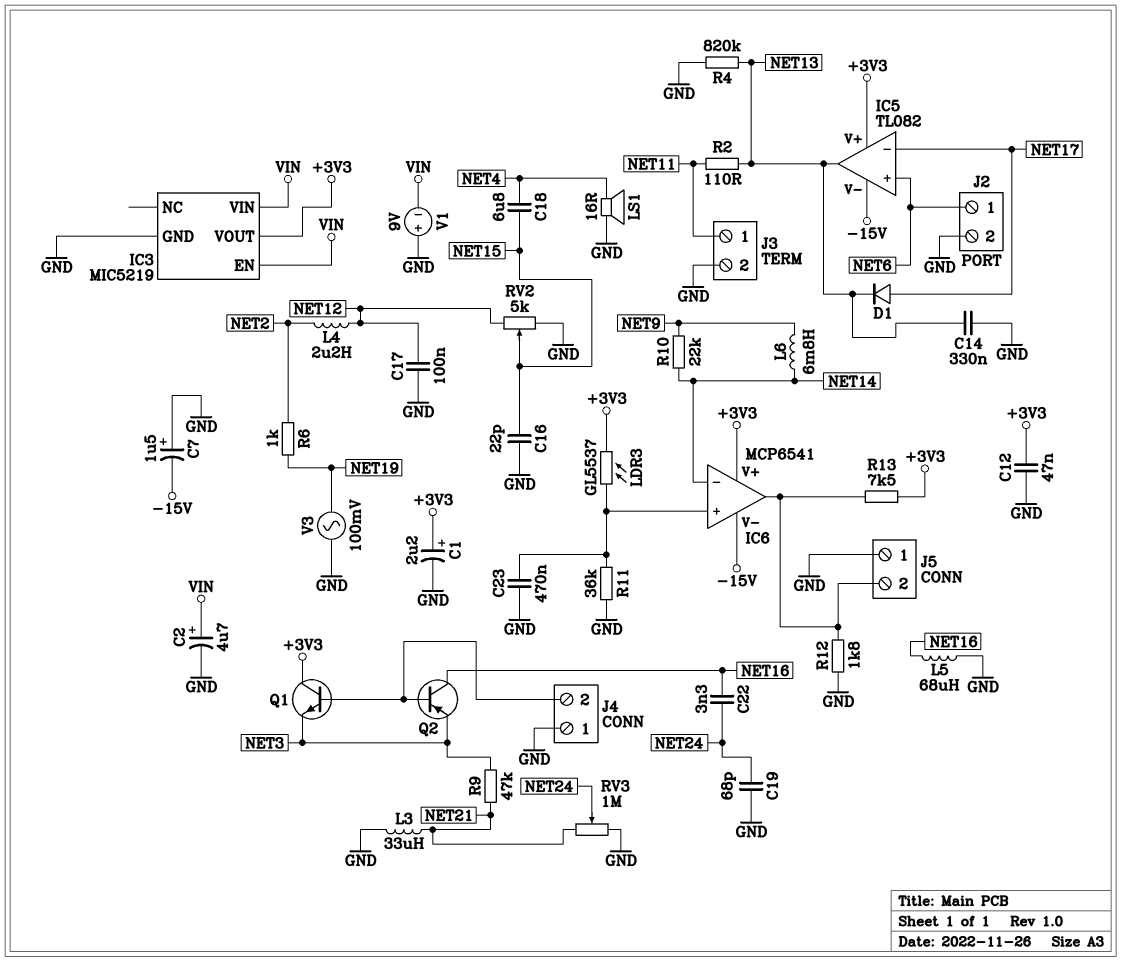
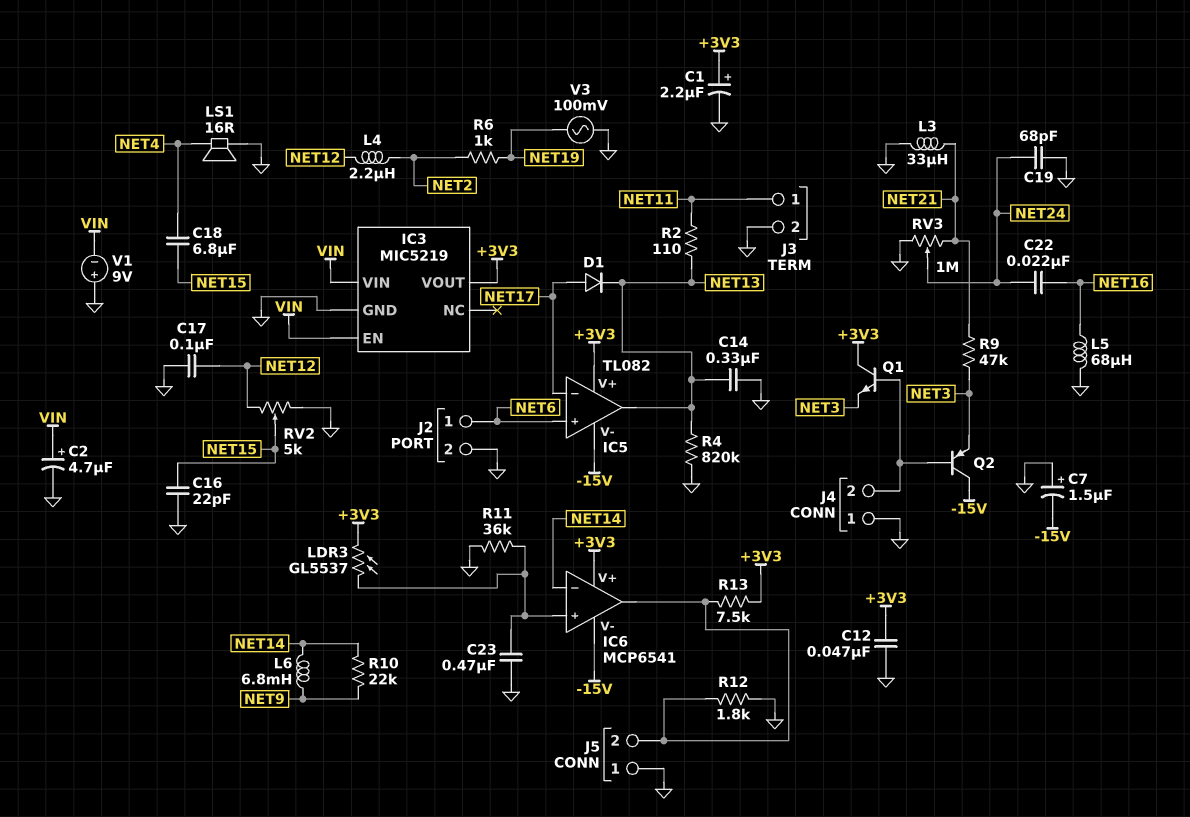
C22: 3.3nF (NET16, NET24) -> 22nF (NET16, NET24)
Q2: PNP (B J4/2, C NET16, E NET3) -> PNP (B J4/2, C -15V, E NET3)

